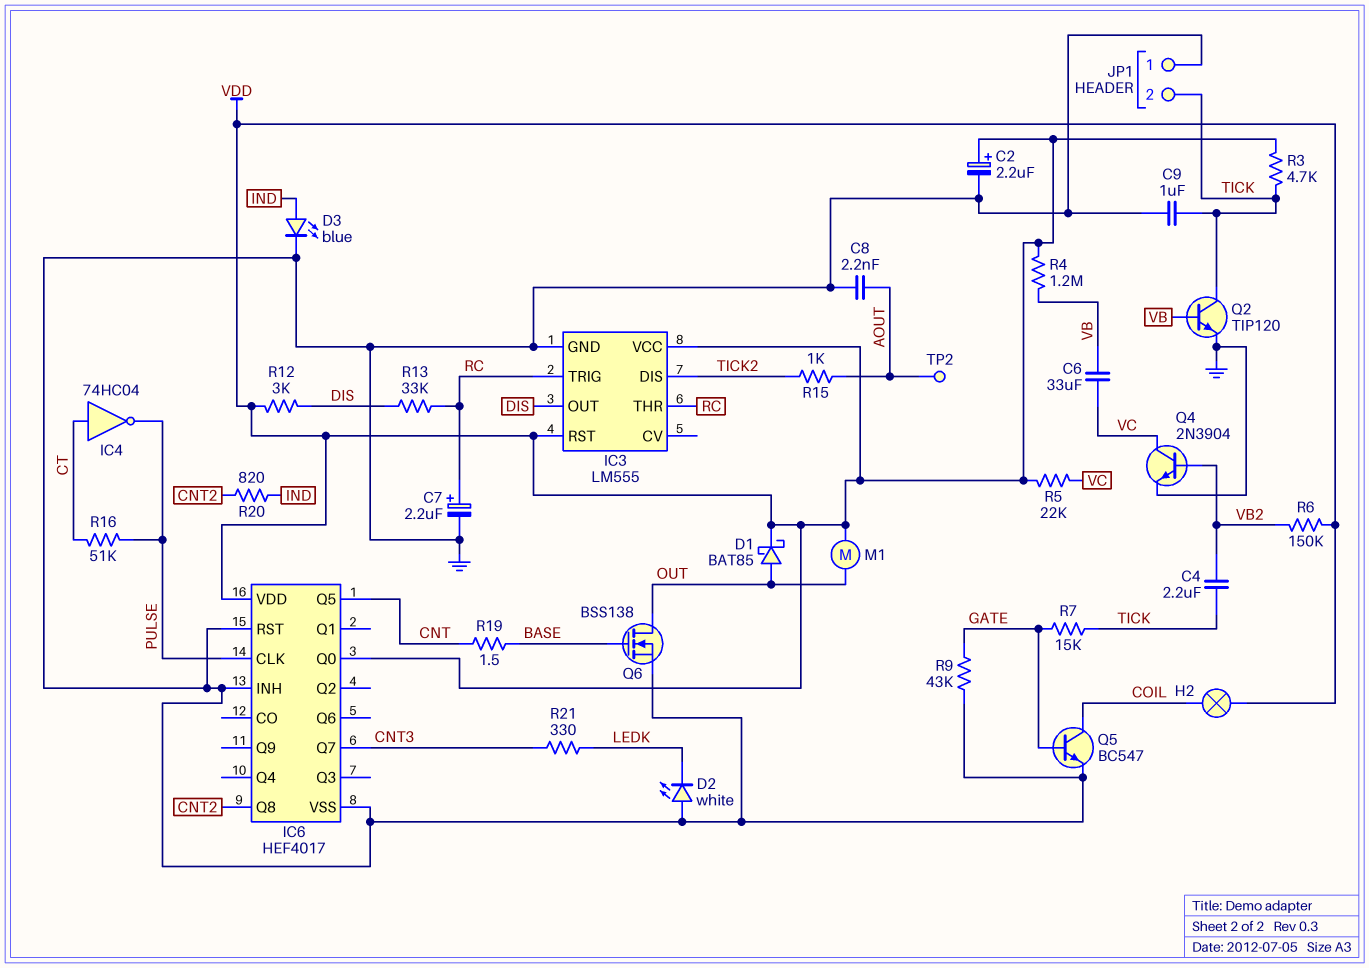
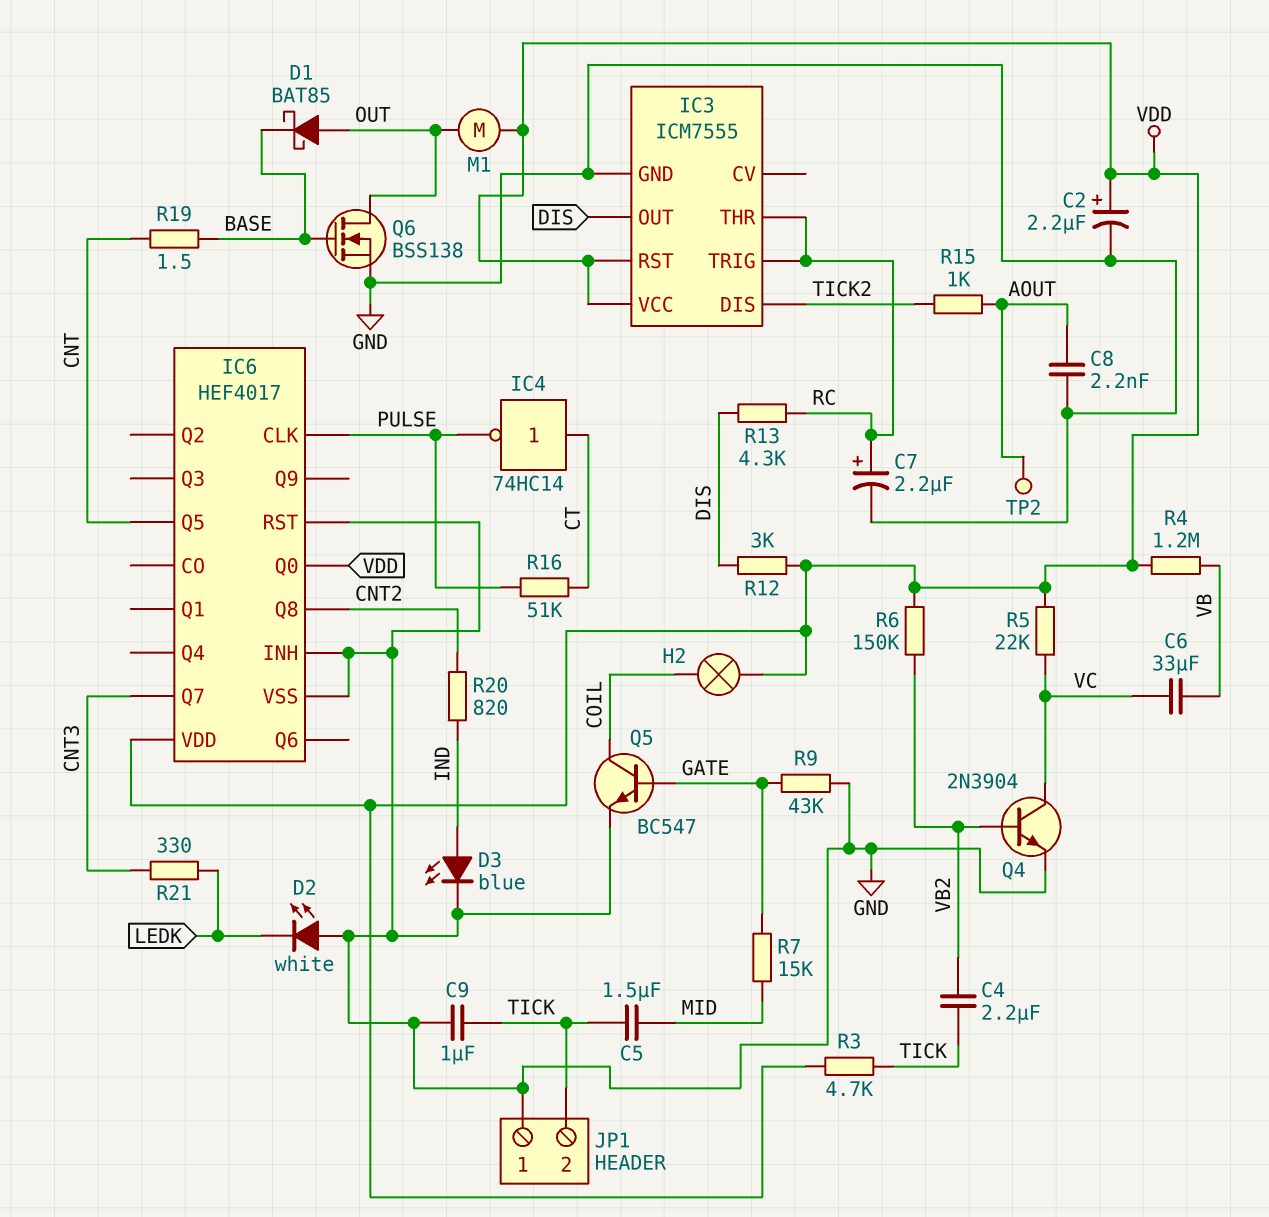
C5: none -> 1.5uF (MID, TICK)
D1: schottky BAT85 (A OUT, K VDD) -> schottky BAT85 (A OUT, K BASE)
IC3: LM555 -> ICM7555
IC4: NOT 74HC04 (in CT, out PULSE) -> NOT 74HC14 (in CT, out PULSE)
Q2: NPN TIP120 (B VB, C TICK, E GND) -> none
R7: 15k (GATE, TICK) -> 15k (GATE, MID)
R13: 33k (DIS, RC) -> 4.3k (DIS, RC)

